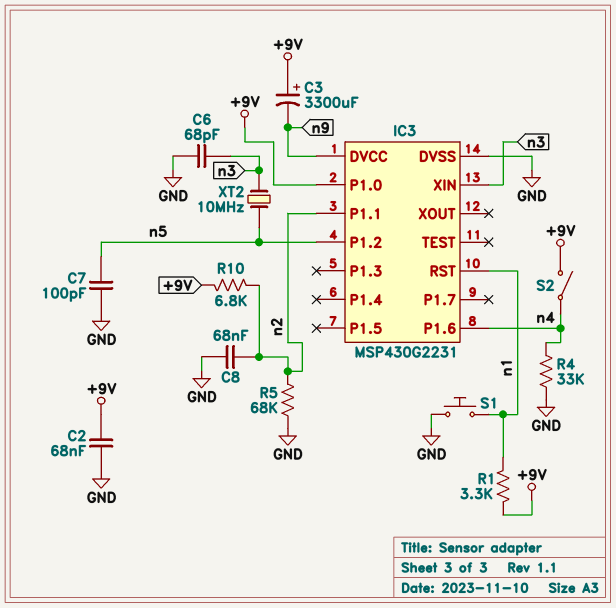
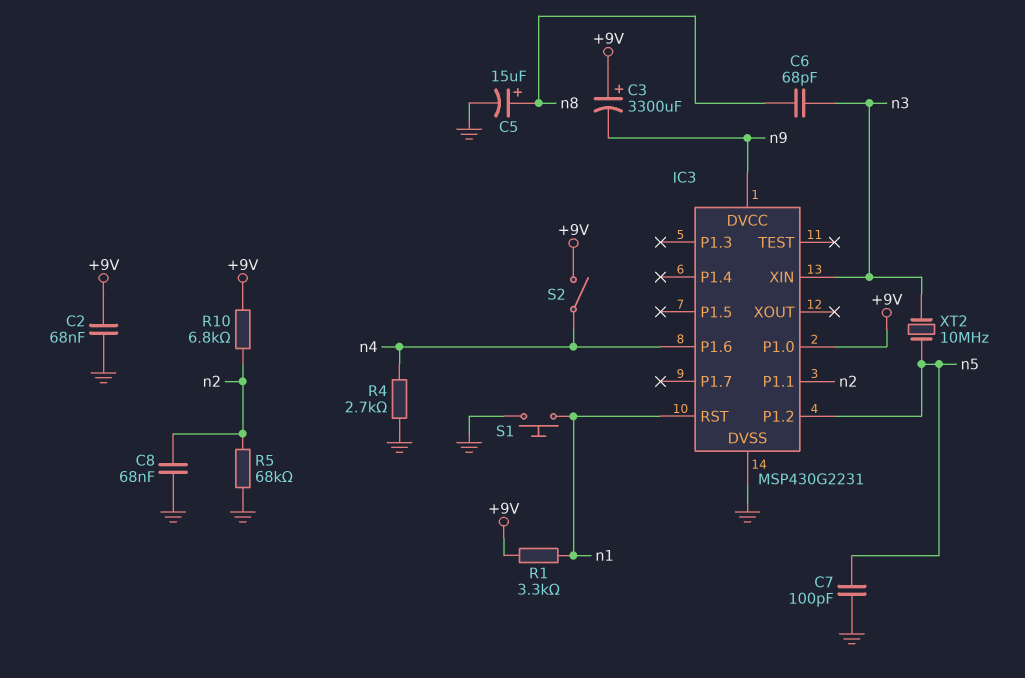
C5: none -> 15uF (plus n8, minus GND)
C6: 68pF (GND, n3) -> 68pF (n3, n8)
R4: 33k (GND, n4) -> 2.7k (GND, n4)

